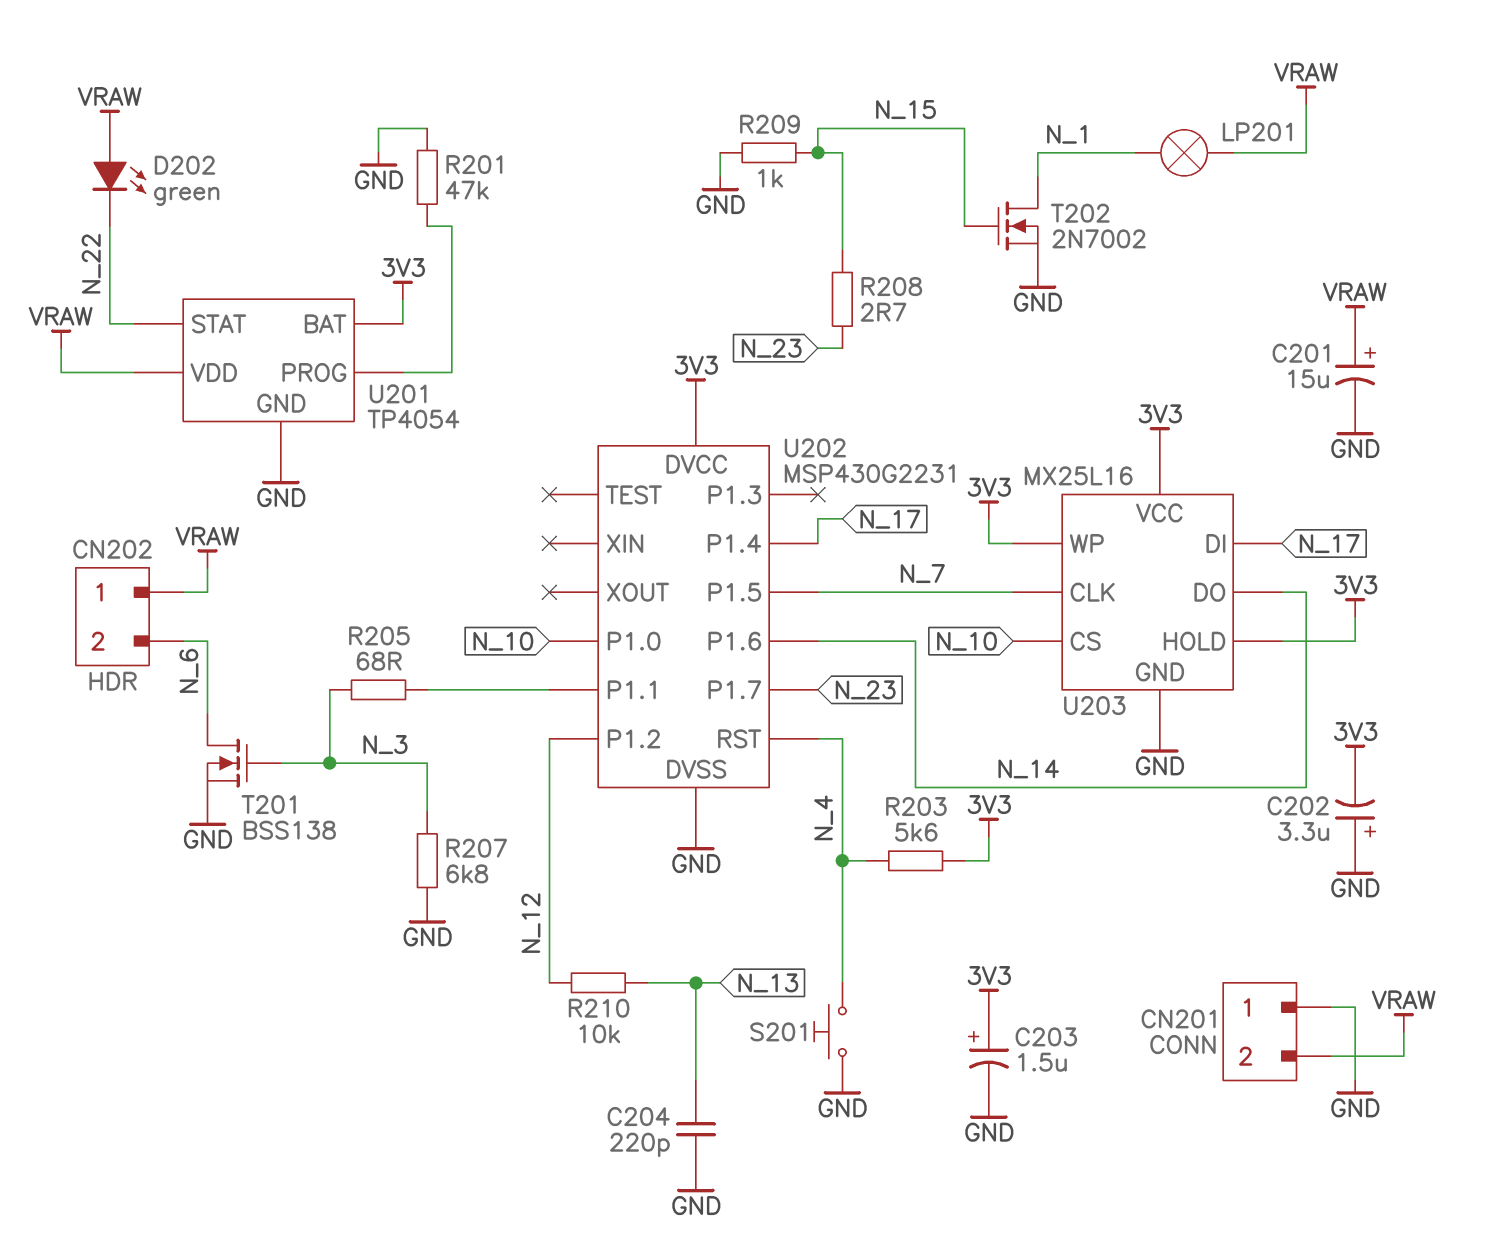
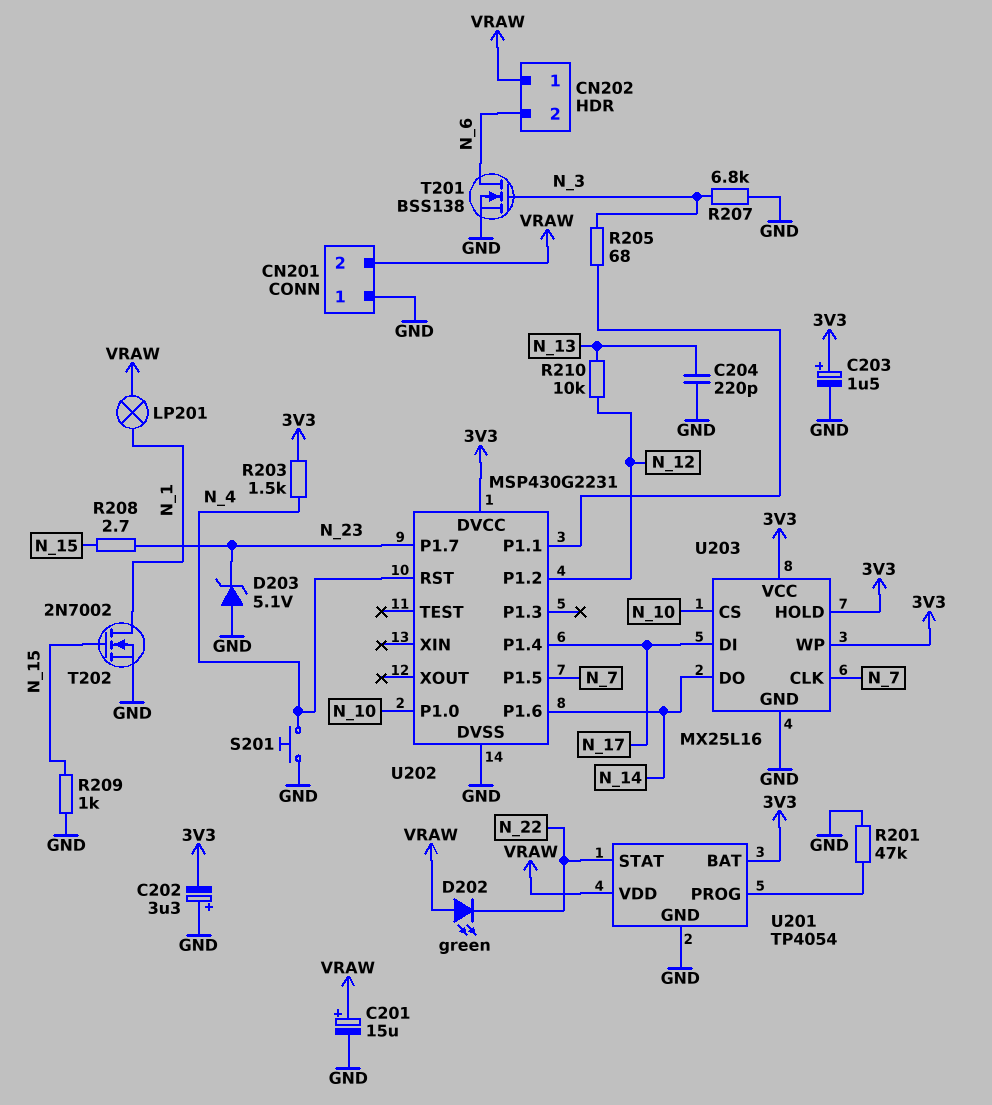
D203: none -> zener 5.1V (A GND, K N_23)
R203: 5.6k (3V3, N_4) -> 1.5k (3V3, N_4)

